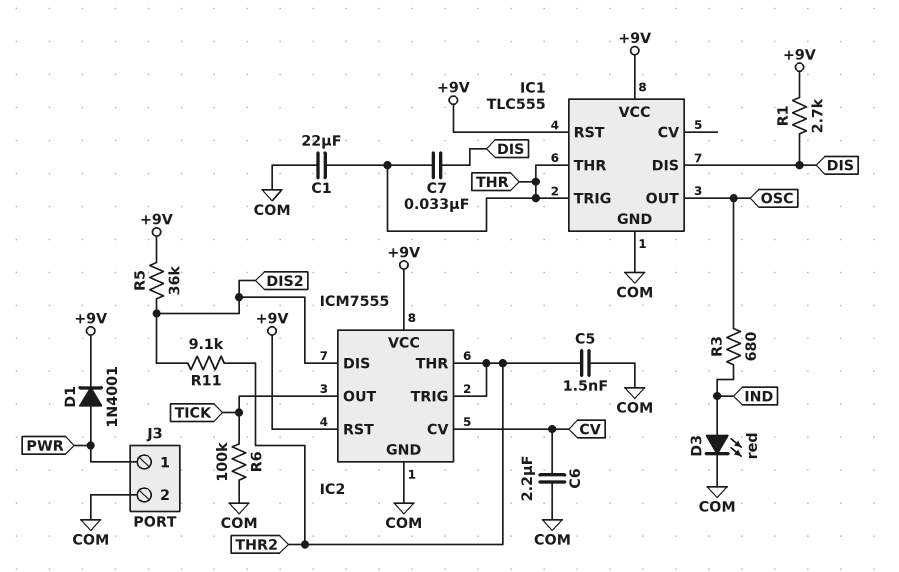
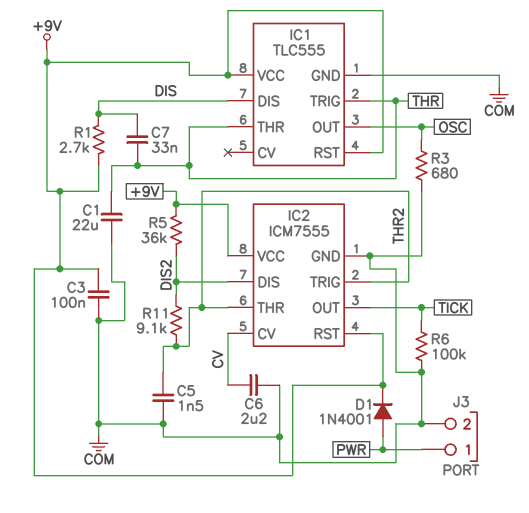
C3: none -> 100nF (+9V, COM)
D3: LED red (A IND, K COM) -> none
R3: 680 (IND, OSC) -> 680 (COM, OSC)

